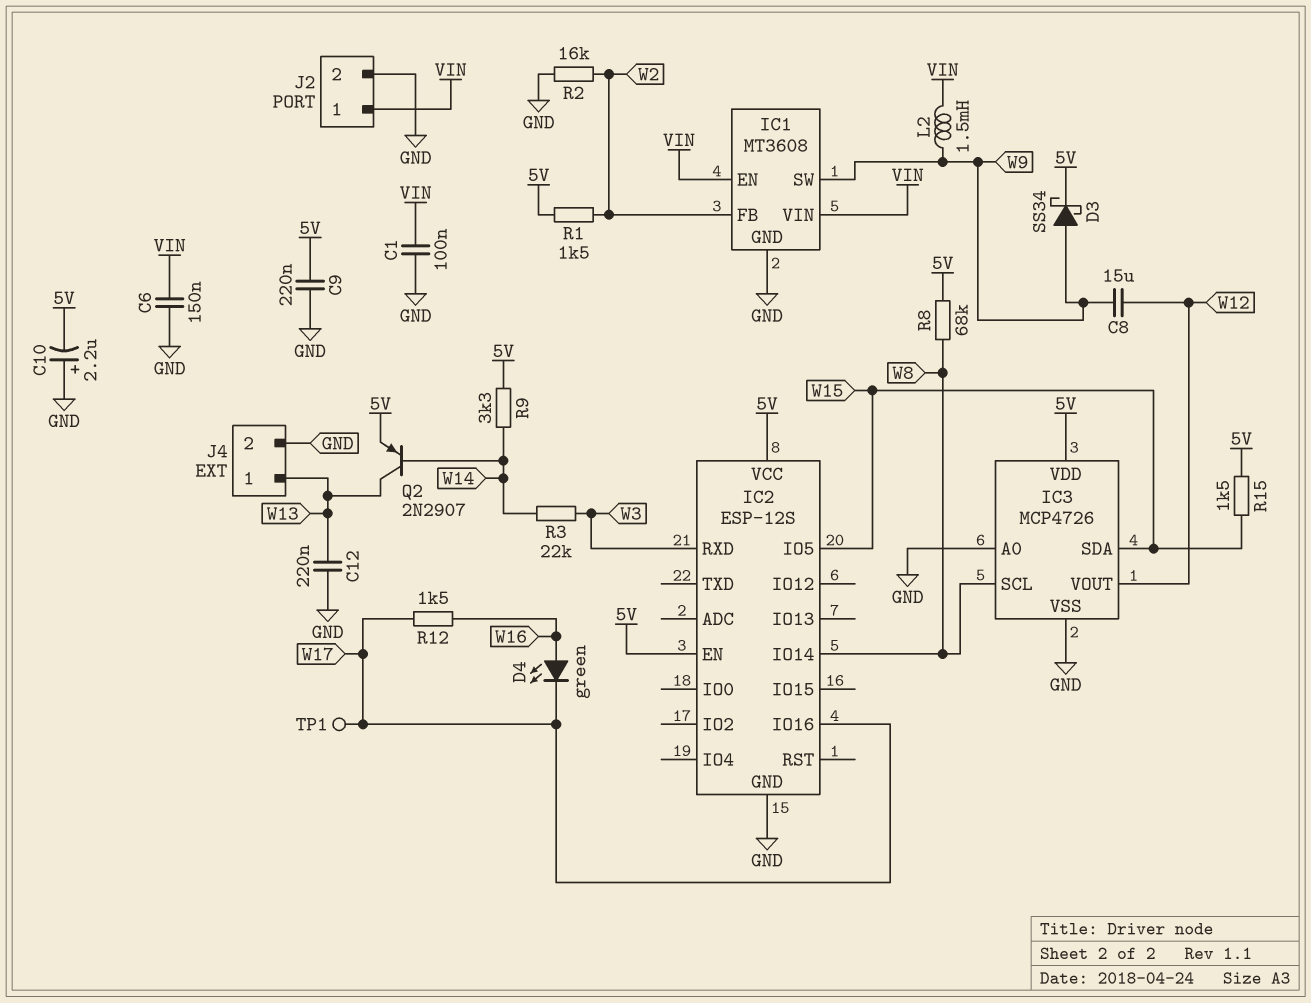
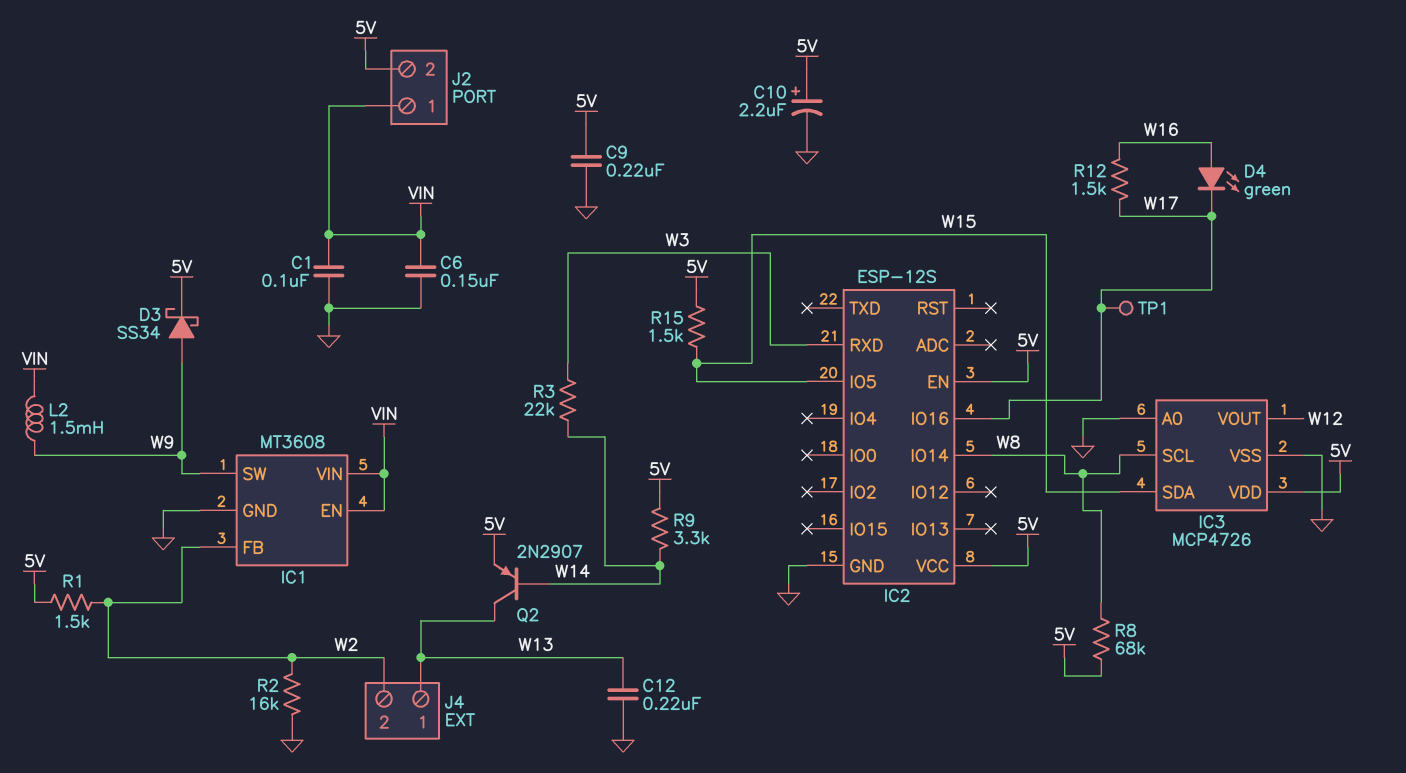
C8: 15uF (W9, W12) -> none
C10: 2.2uF (plus GND, minus 5V) -> 2.2uF (plus 5V, minus GND)
J2 pin 2: GND -> 5V
J4 pin 2: GND -> W2

